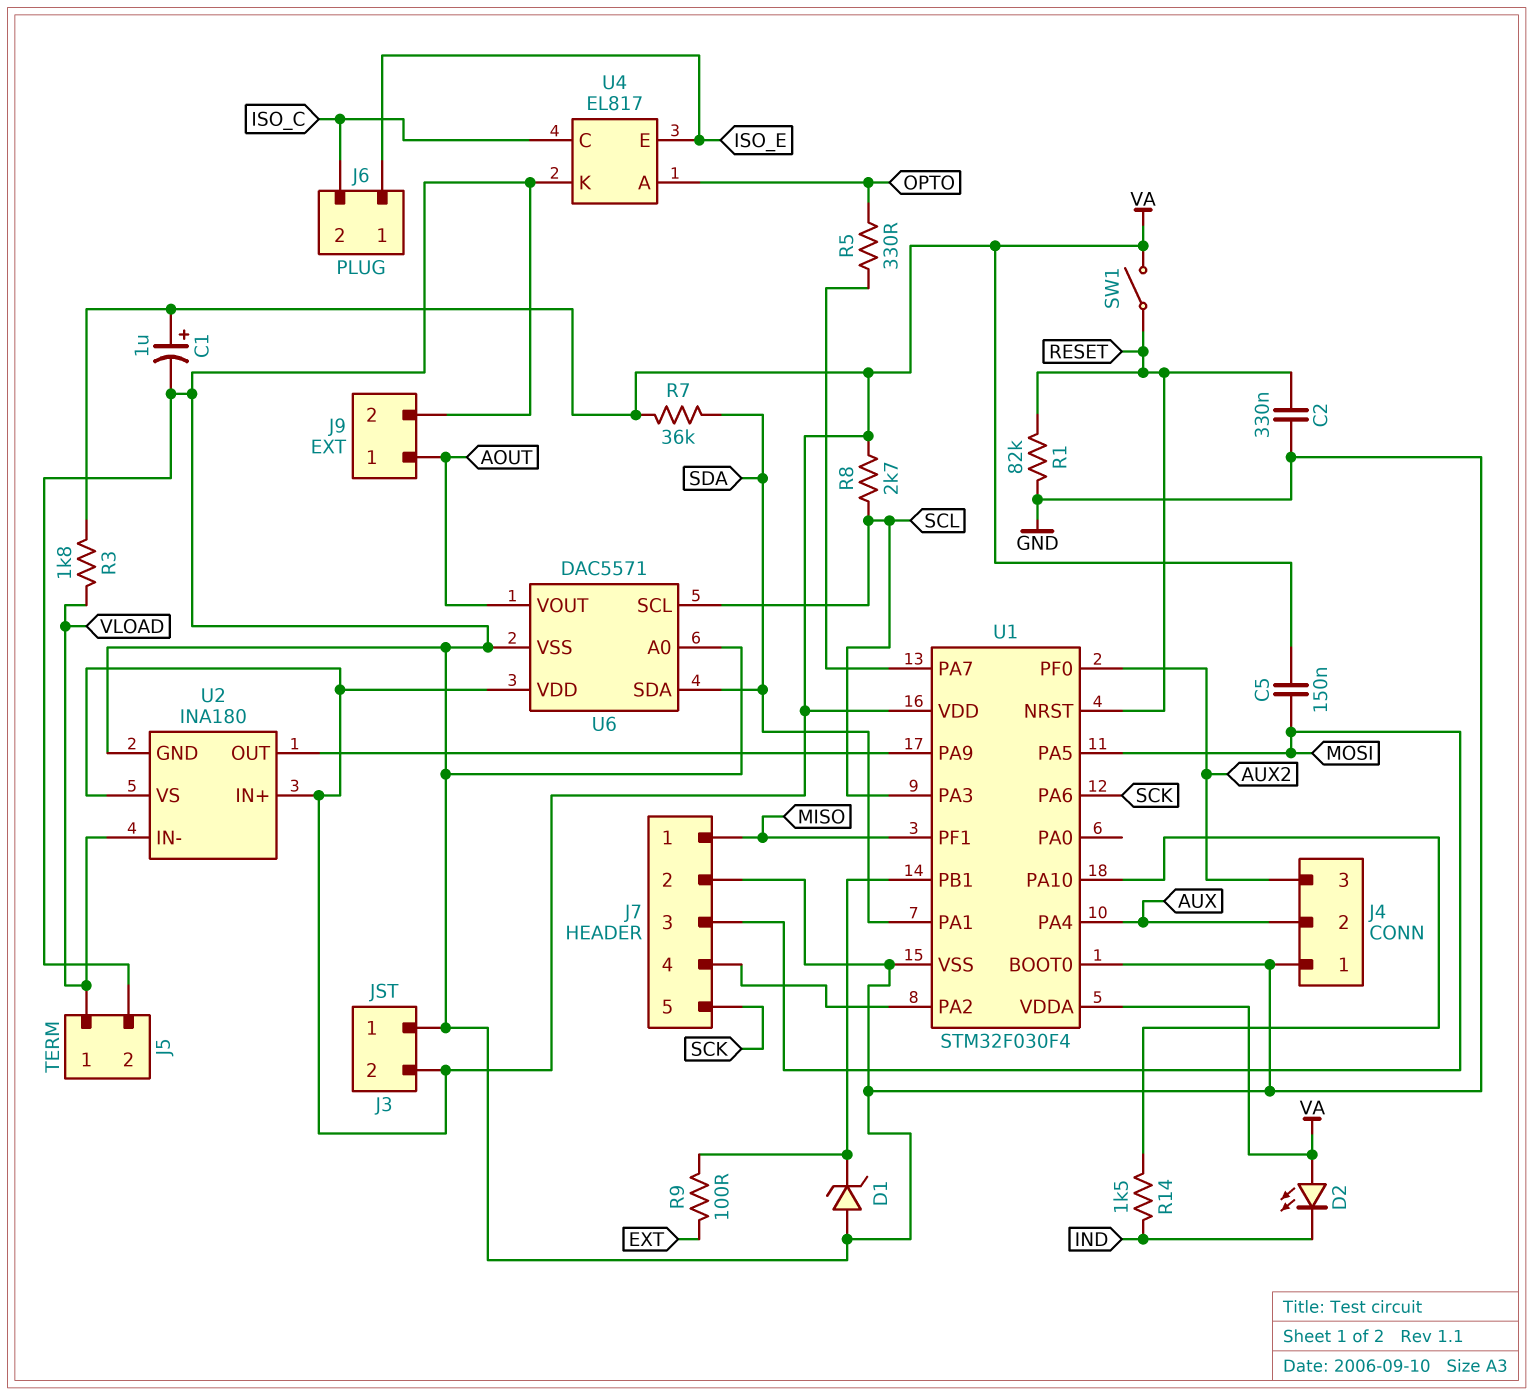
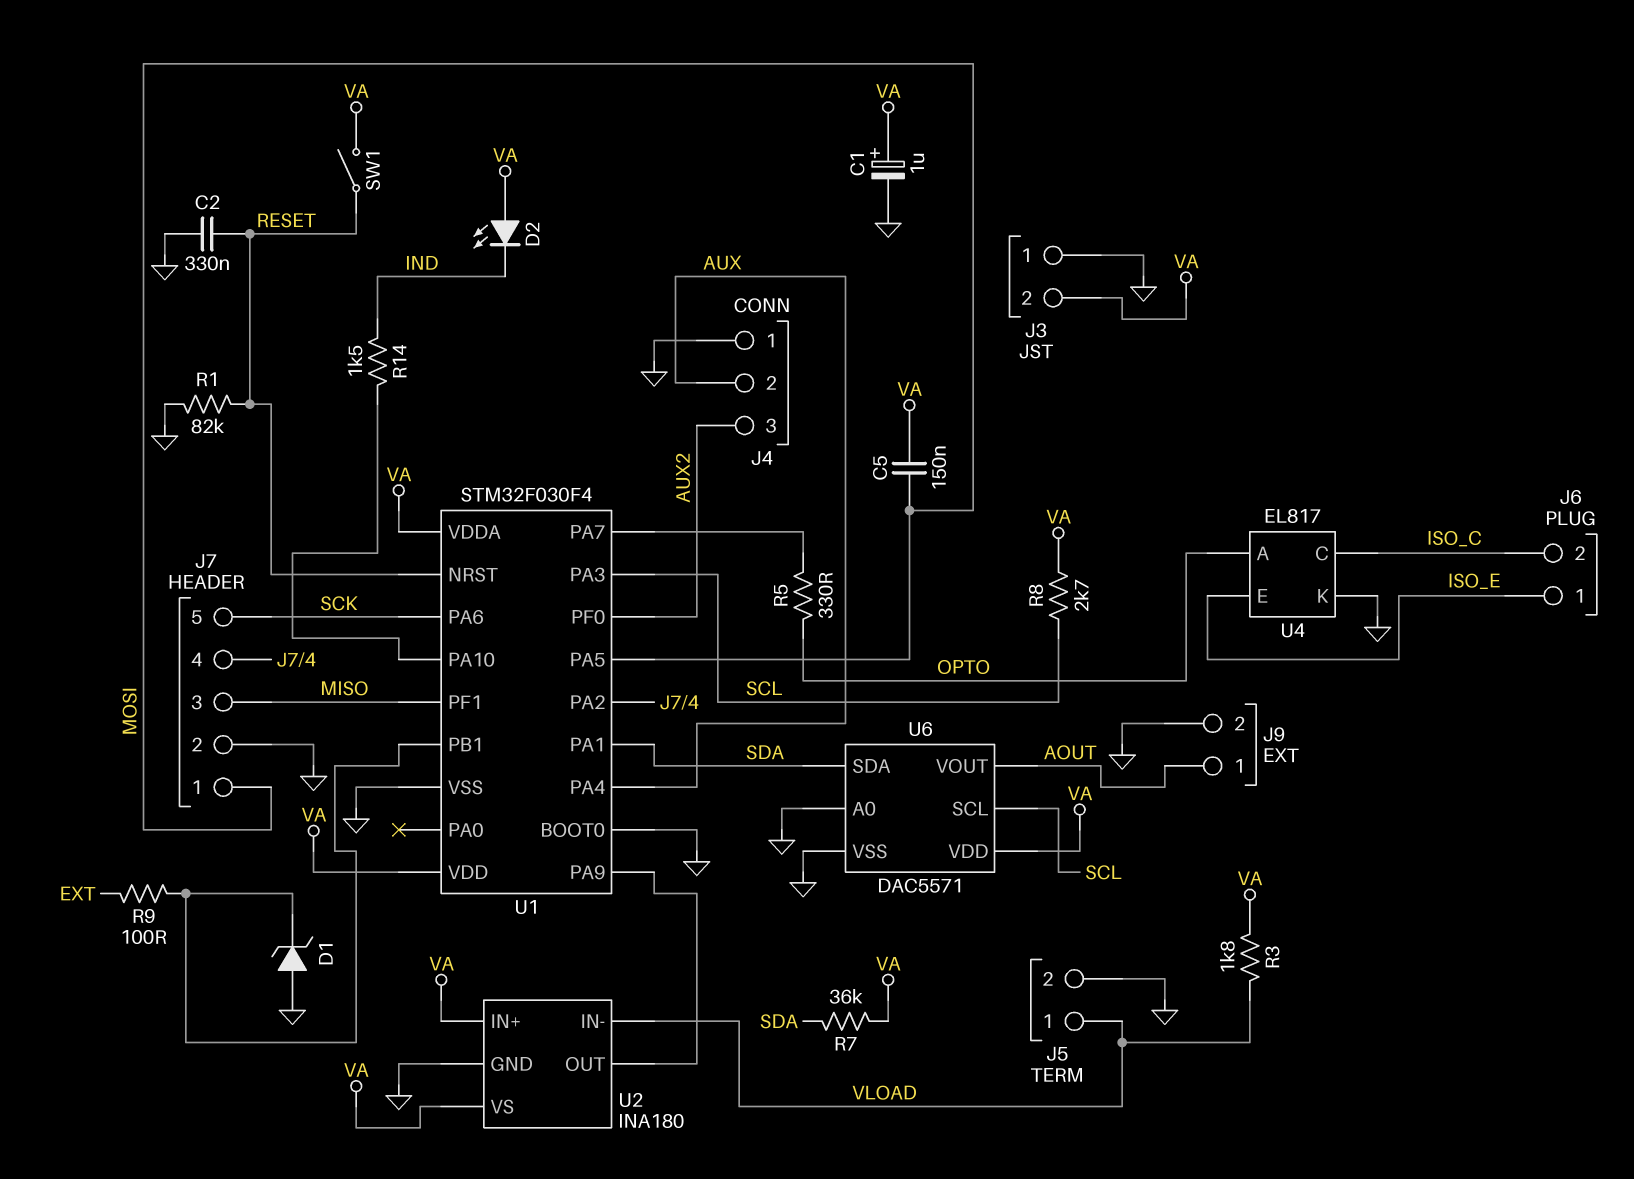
J7 pin 1: MISO -> MOSI
J7 pin 3: MOSI -> MISO

